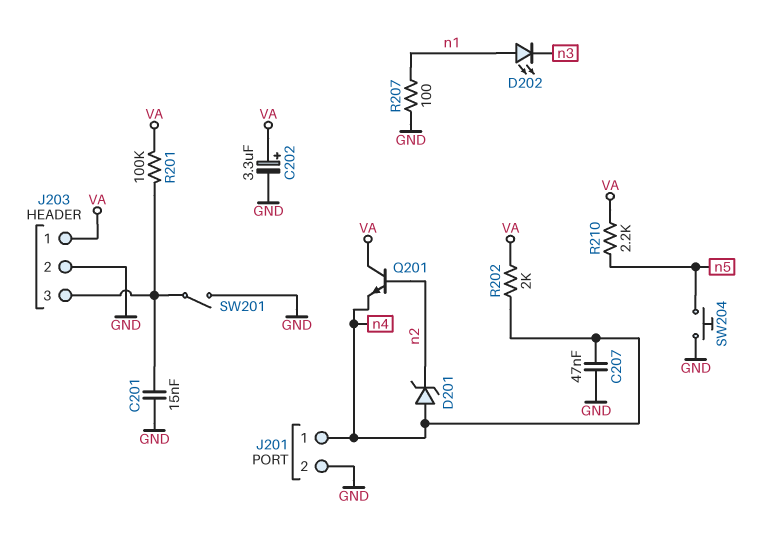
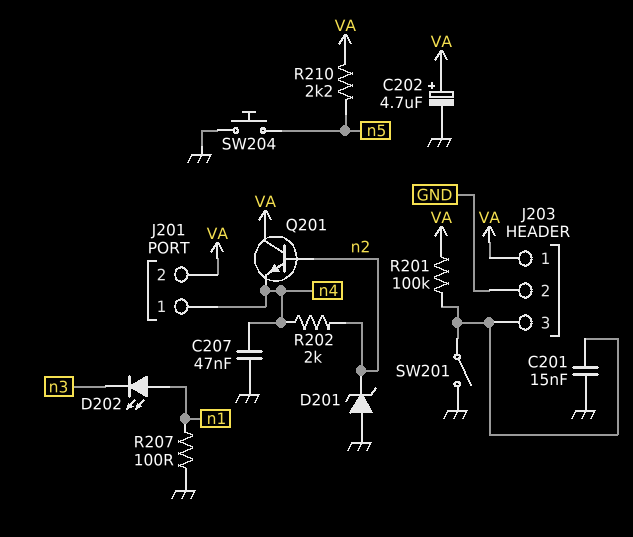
C202: 3.3uF (plus VA, minus GND) -> 4.7uF (plus VA, minus GND)
D201: zener (A n4, K n2) -> zener (A GND, K n2)
J201 pin 2: GND -> VA
R202: 2k (VA, n4) -> 2k (n2, n4)

